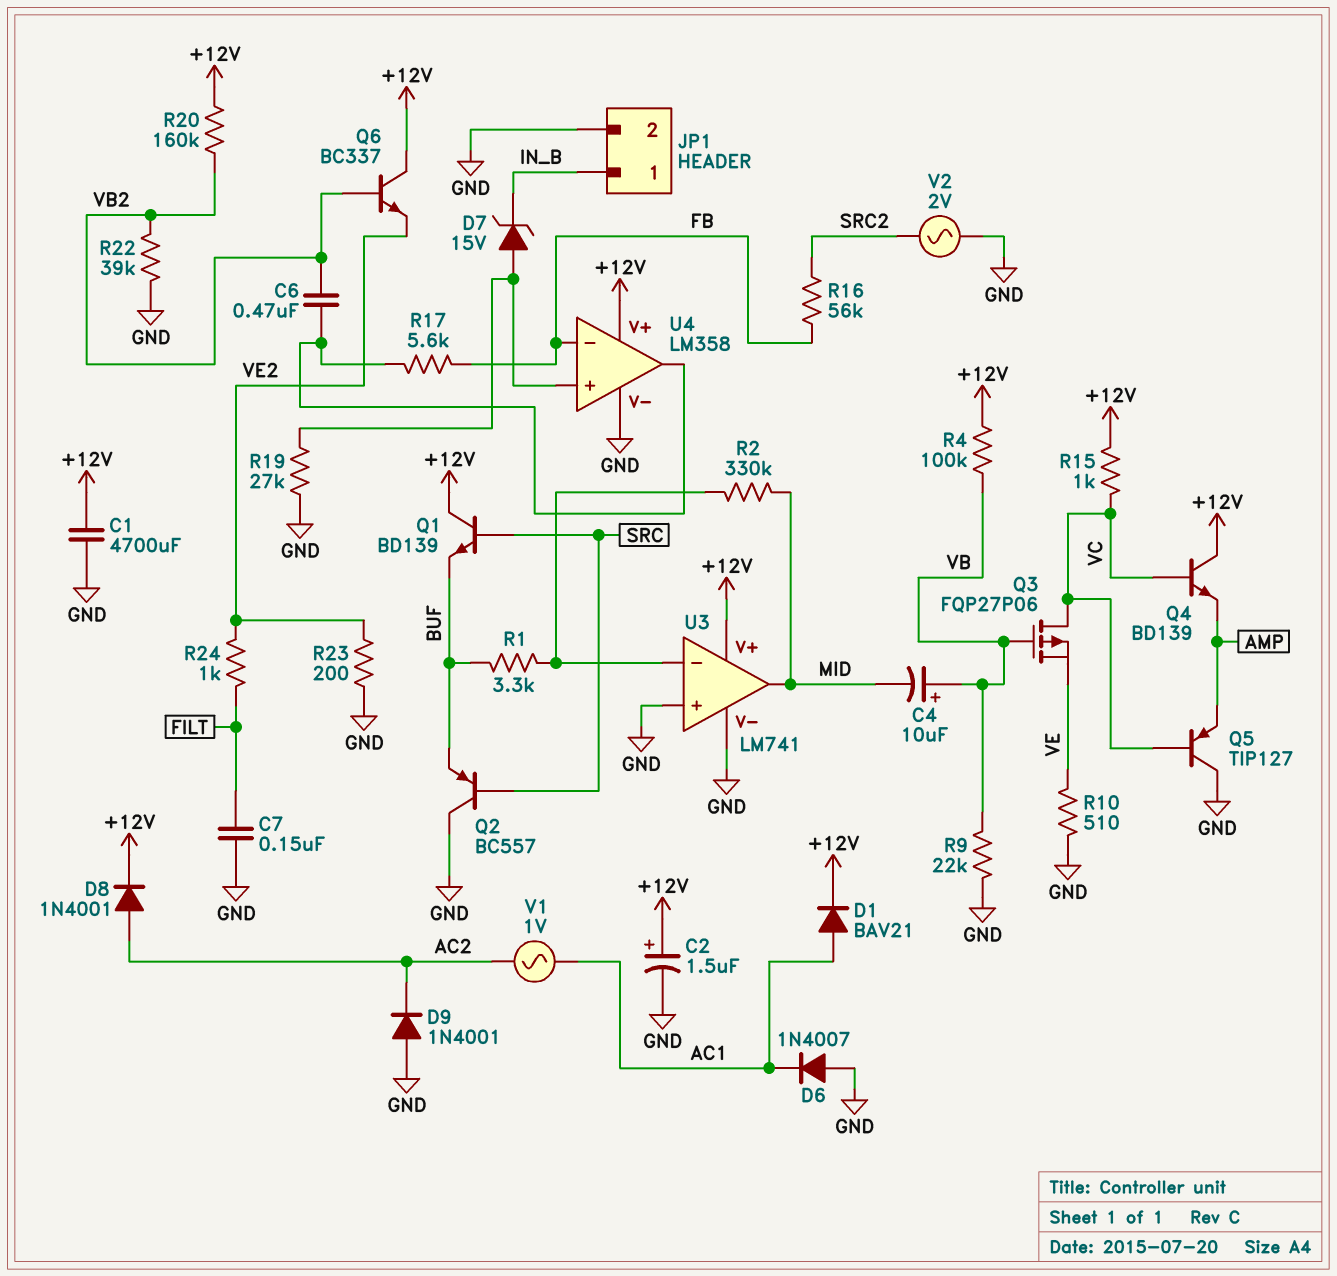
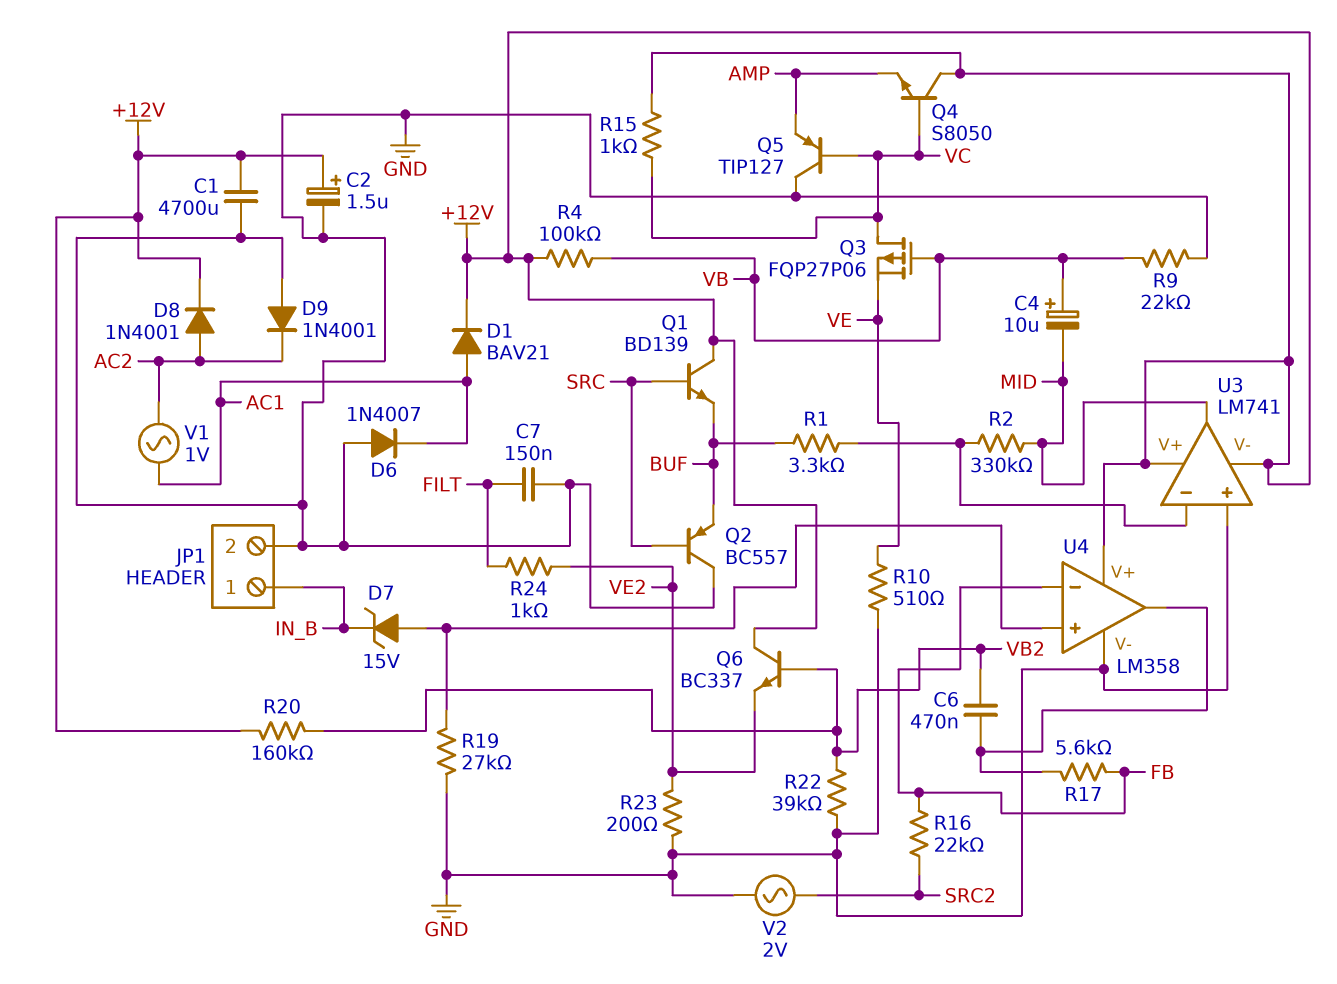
Q4: NPN BD139 (B VC, C +12V, E AMP) -> NPN S8050 (B VC, C +12V, E AMP)
R16: 56k (FB, SRC2) -> 22k (FB, SRC2)
U3 pin V-: GND -> +12V

